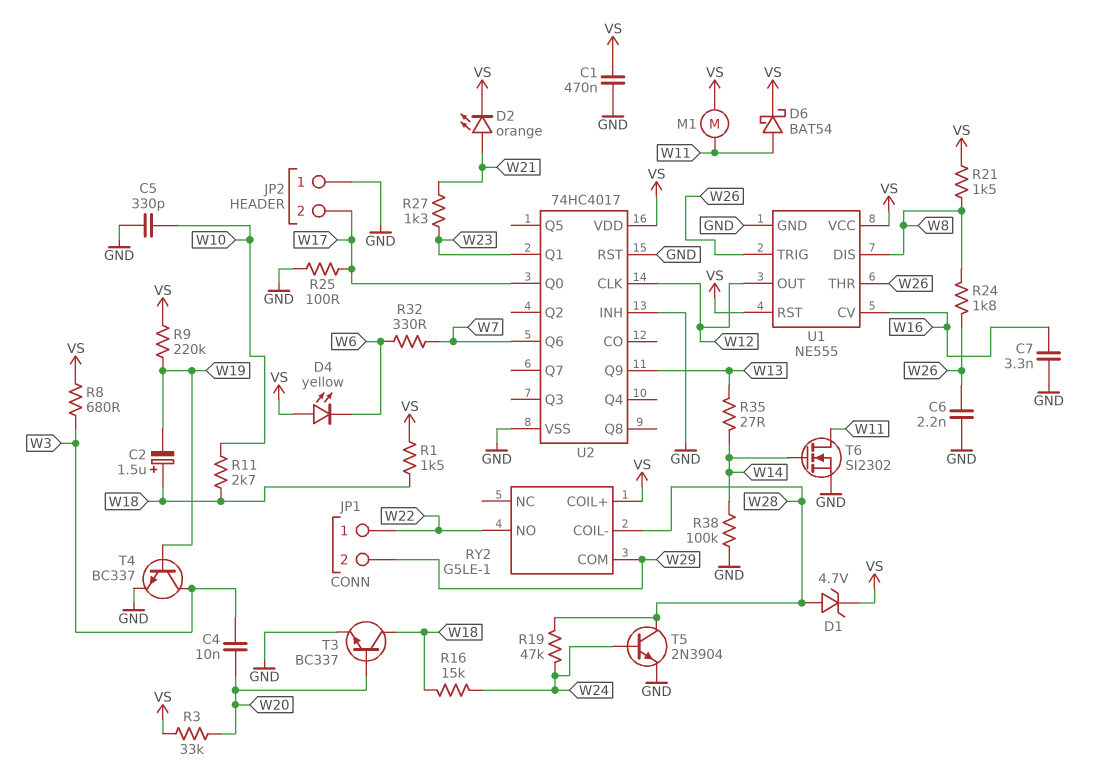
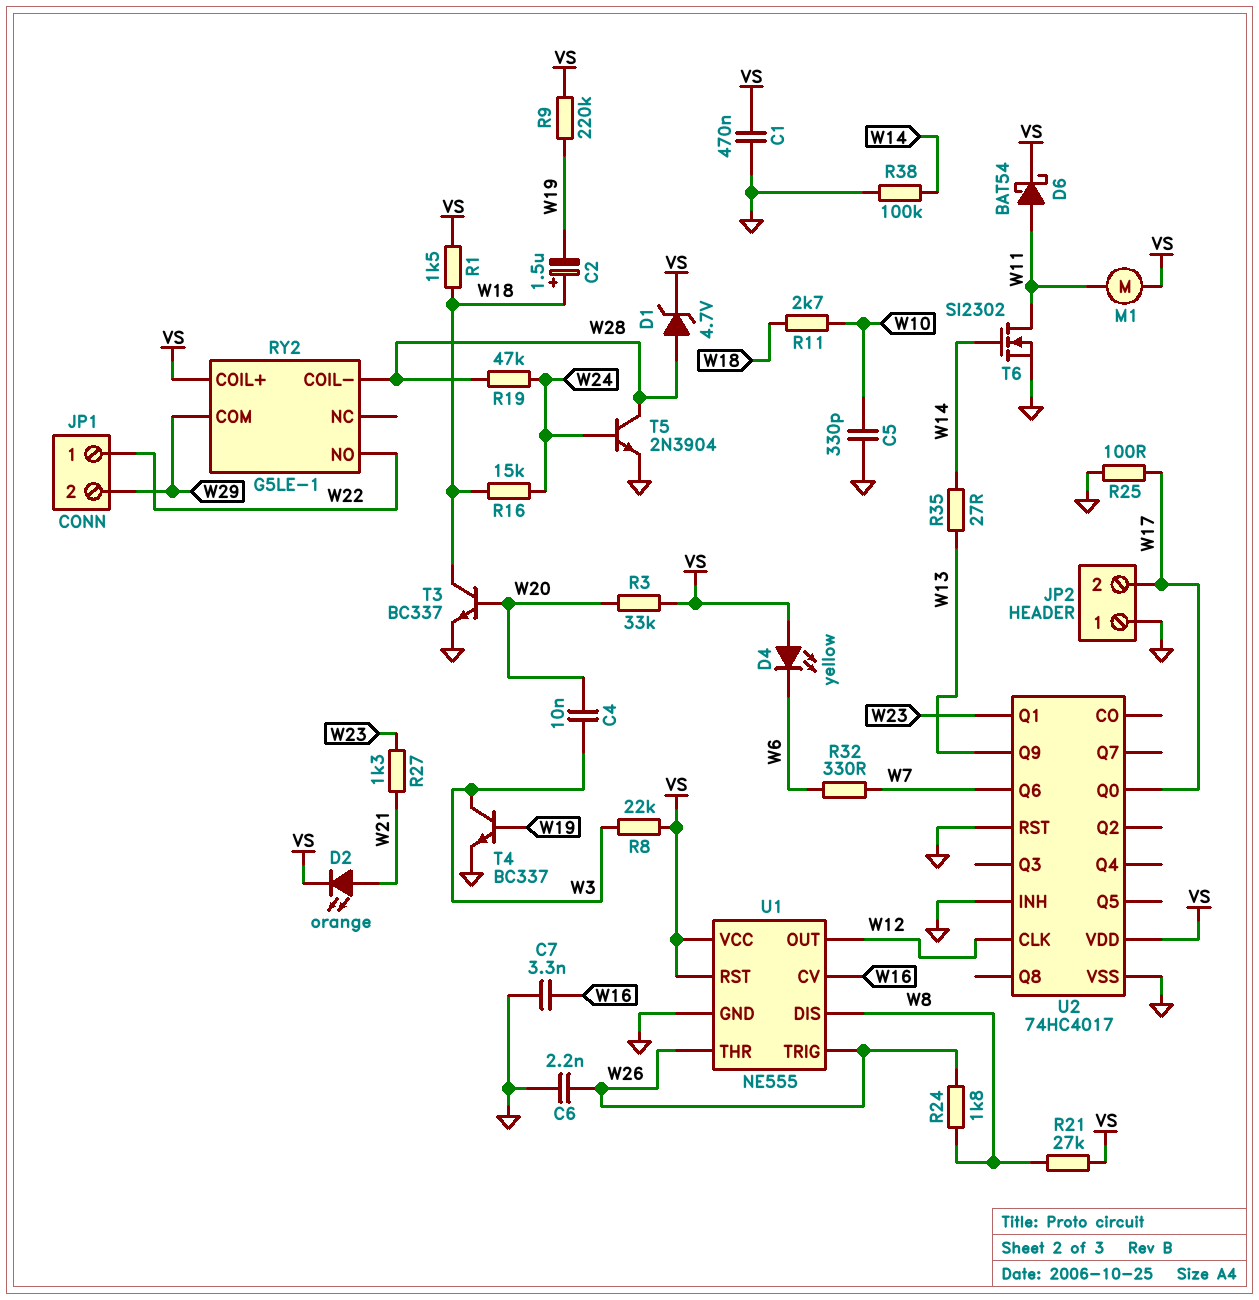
R8: 680 (VS, W3) -> 22k (VS, W3)
R21: 1.5k (VS, W8) -> 27k (VS, W8)

